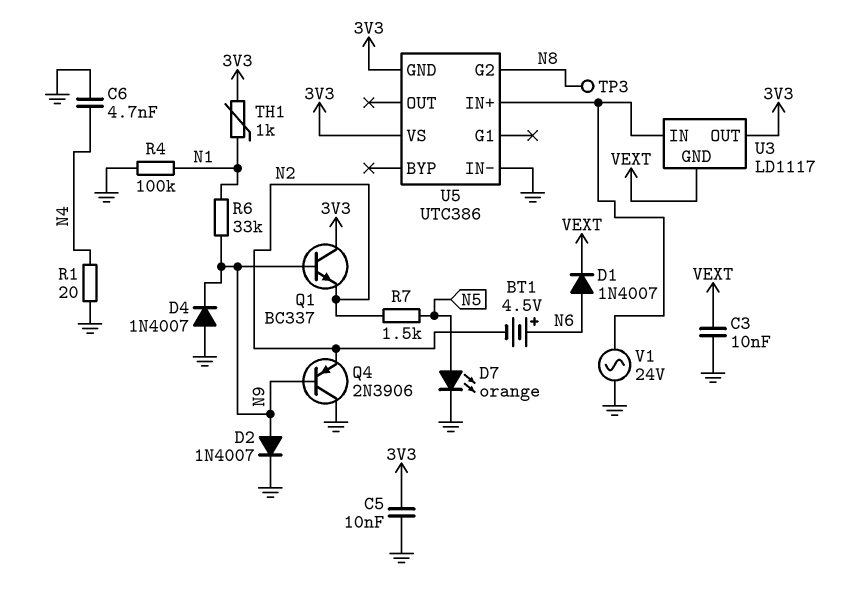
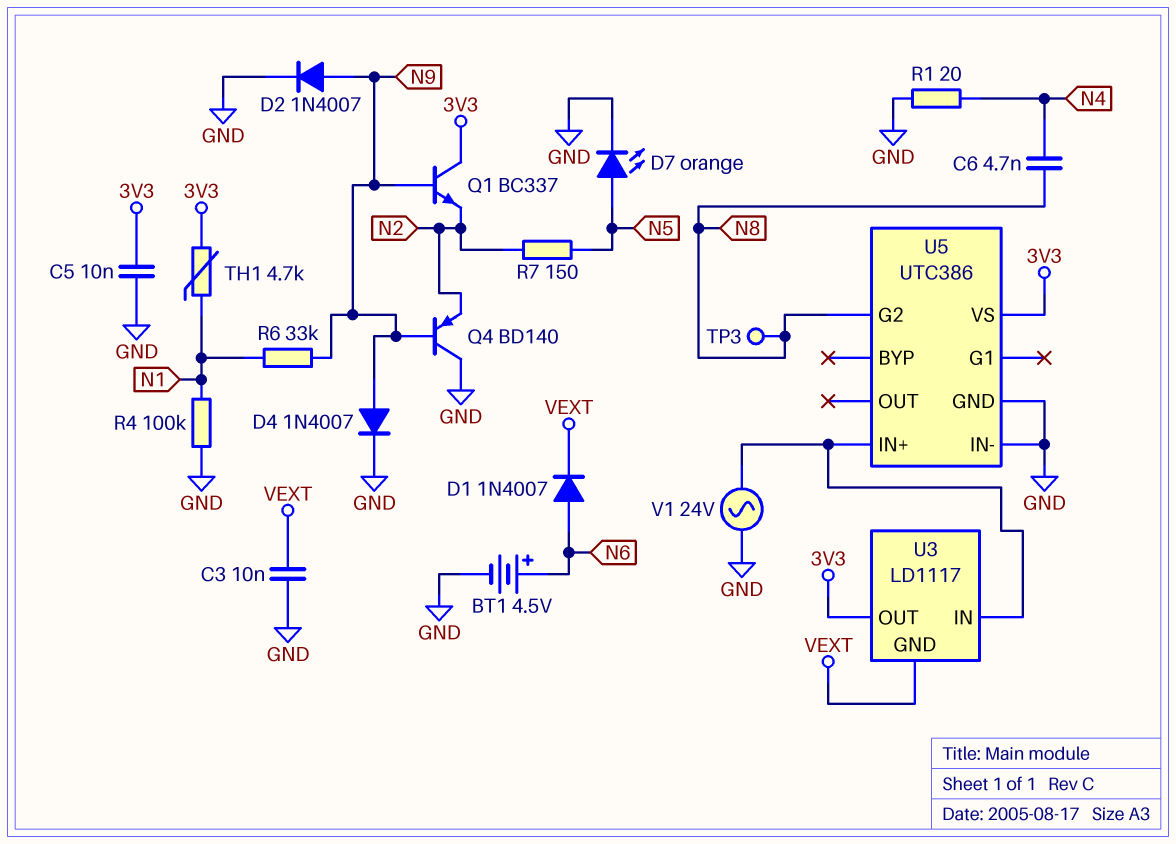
BT1: 4.5V (plus N6, minus N2) -> 4.5V (plus N6, minus GND)
C6: 4.7nF (GND, N4) -> 4.7nF (N4, N8)
D4: diode 1N4007 (A GND, K N9) -> diode 1N4007 (A N9, K GND)
Q4: PNP 2N3906 (B N9, C GND, E N2) -> PNP BD140 (B N9, C GND, E N2)
R7: 1.5k (N2, N5) -> 150 (N2, N5)
TH1: 1k (3V3, N1) -> 4.7k (3V3, N1)
U5 pin GND: 3V3 -> GND

